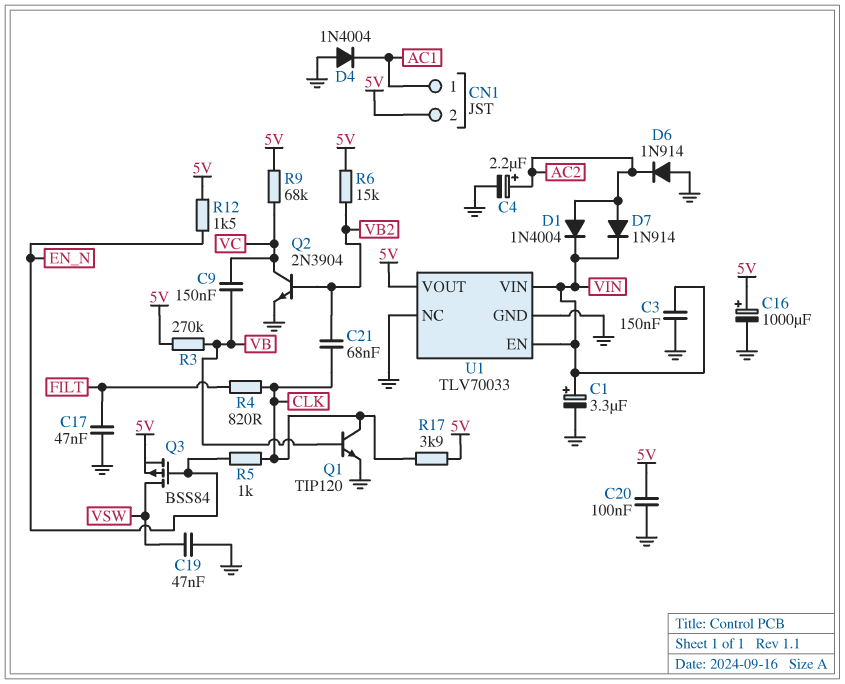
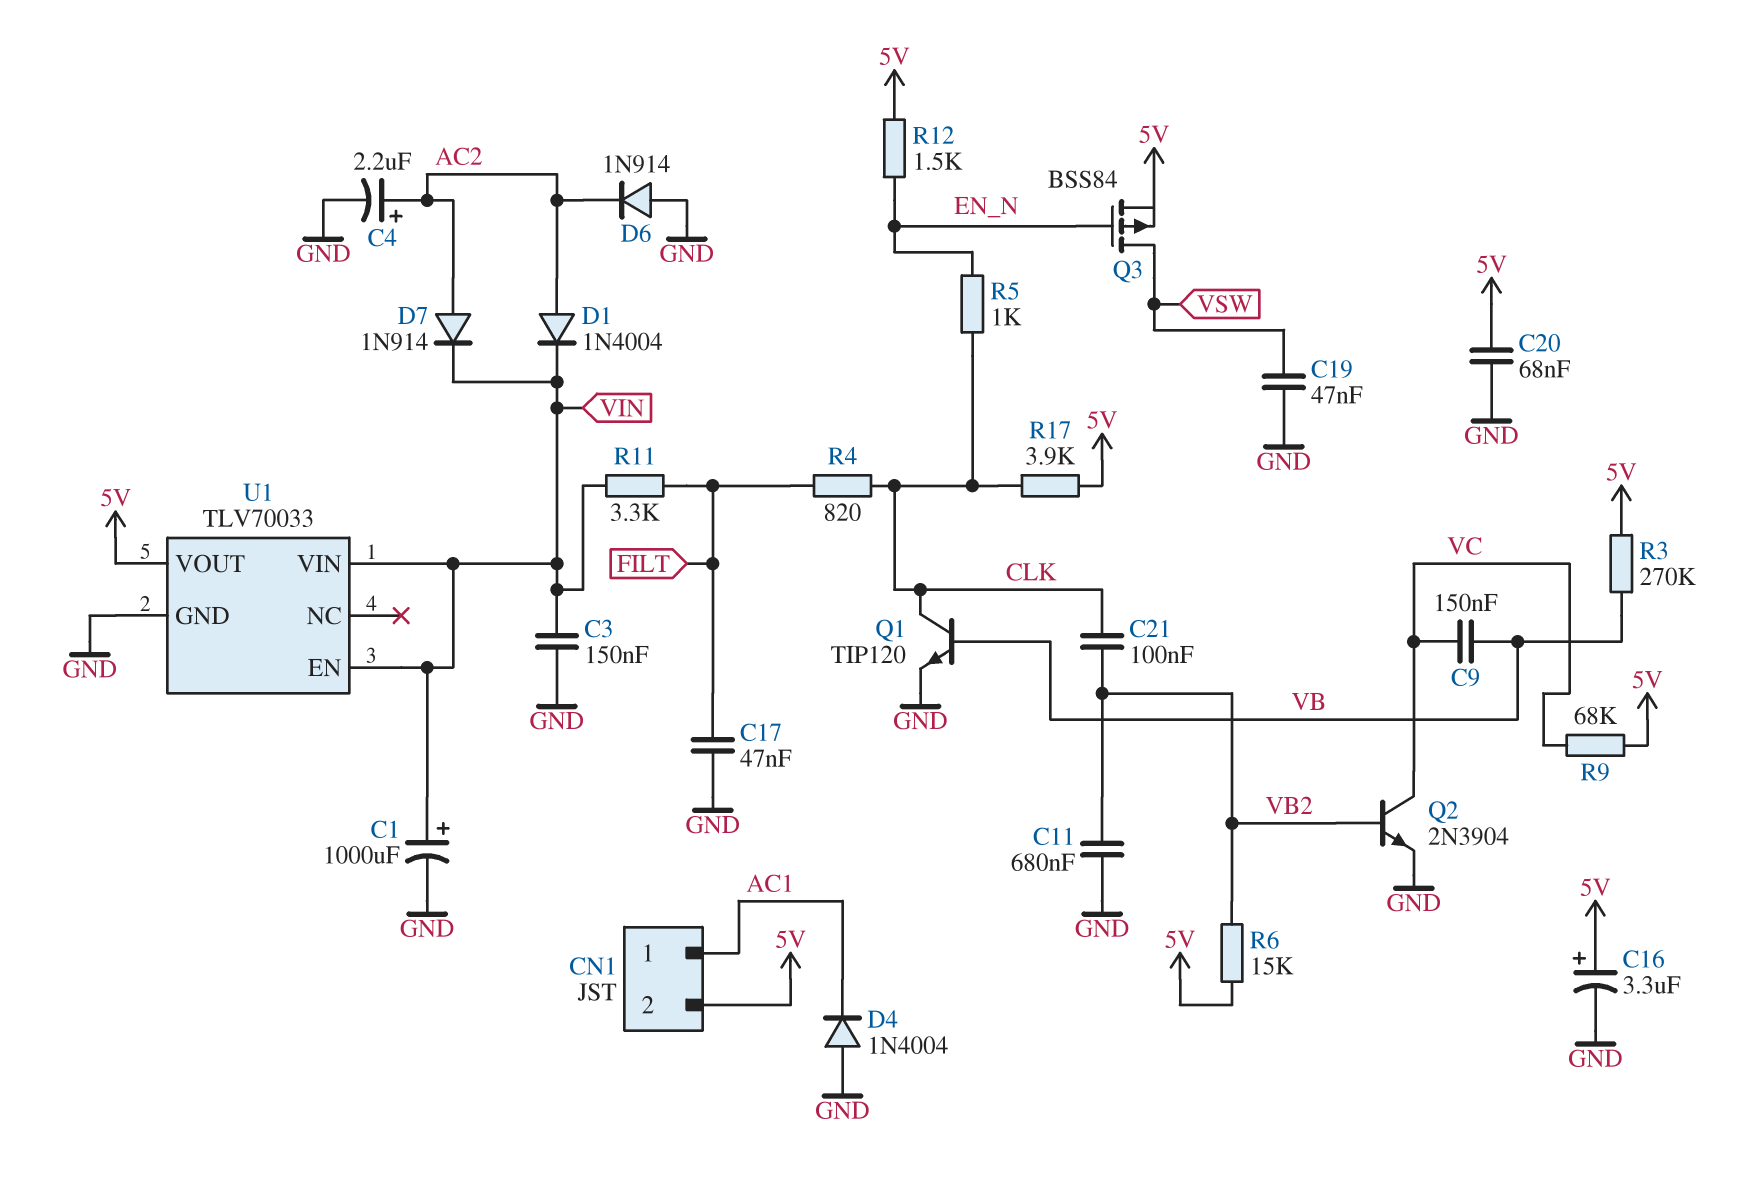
C1: 3.3uF (plus VIN, minus GND) -> 1000uF (plus VIN, minus GND)
C11: none -> 680nF (GND, VB2)
C16: 1000uF (plus 5V, minus GND) -> 3.3uF (plus 5V, minus GND)
C20: 100nF (5V, GND) -> 68nF (5V, GND)
C21: 68nF (CLK, VB2) -> 100nF (CLK, VB2)
R11: none -> 3.3k (FILT, VIN)
U1 pin NC: GND -> none

